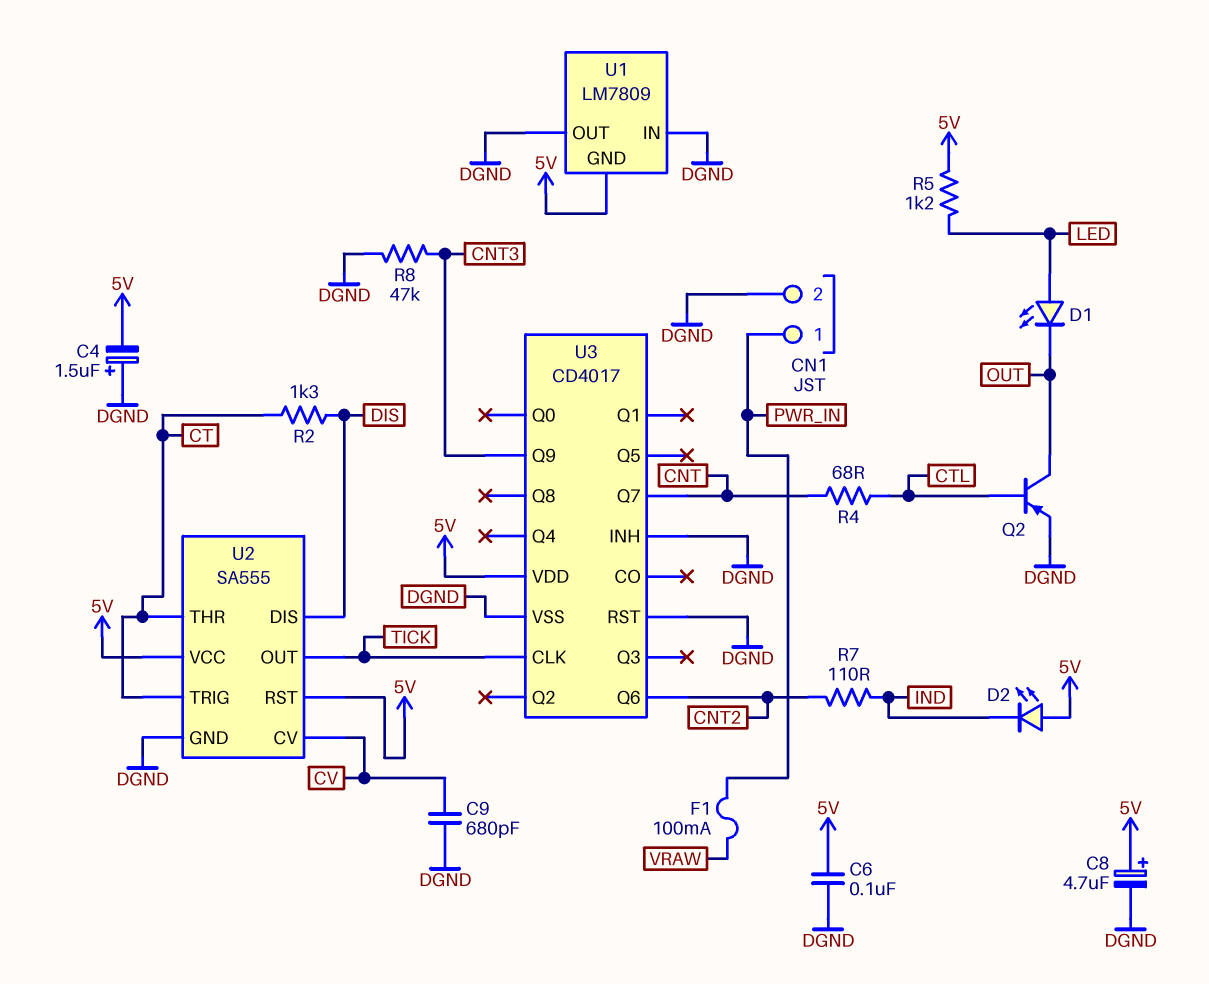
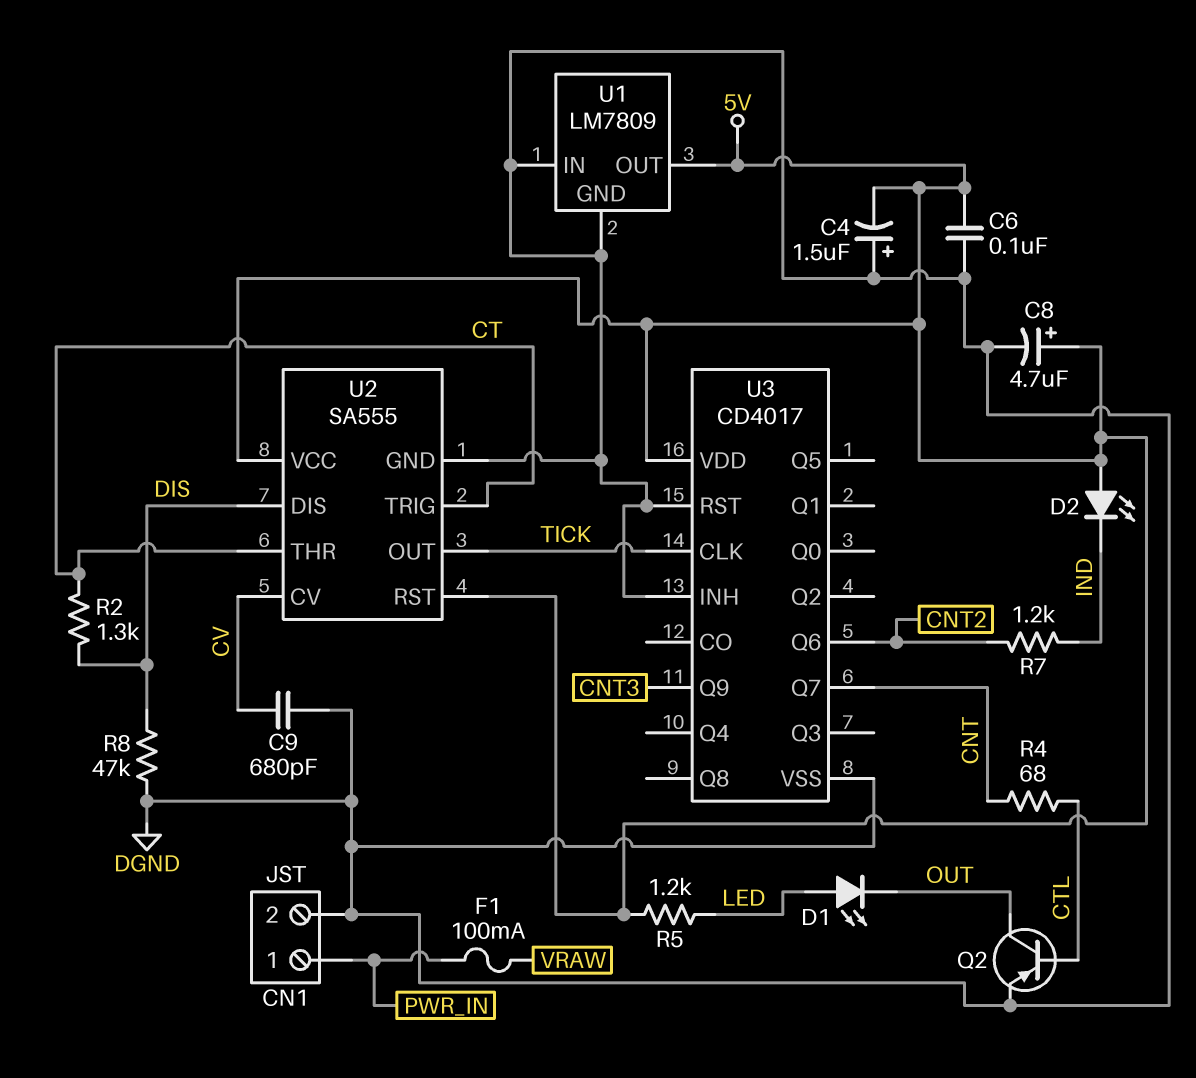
R7: 110 (CNT2, IND) -> 1.2k (CNT2, IND)
R8: 47k (CNT3, DGND) -> 47k (DGND, DIS)
U1 pin GND: 5V -> DGND
U1 pin OUT: DGND -> 5V

